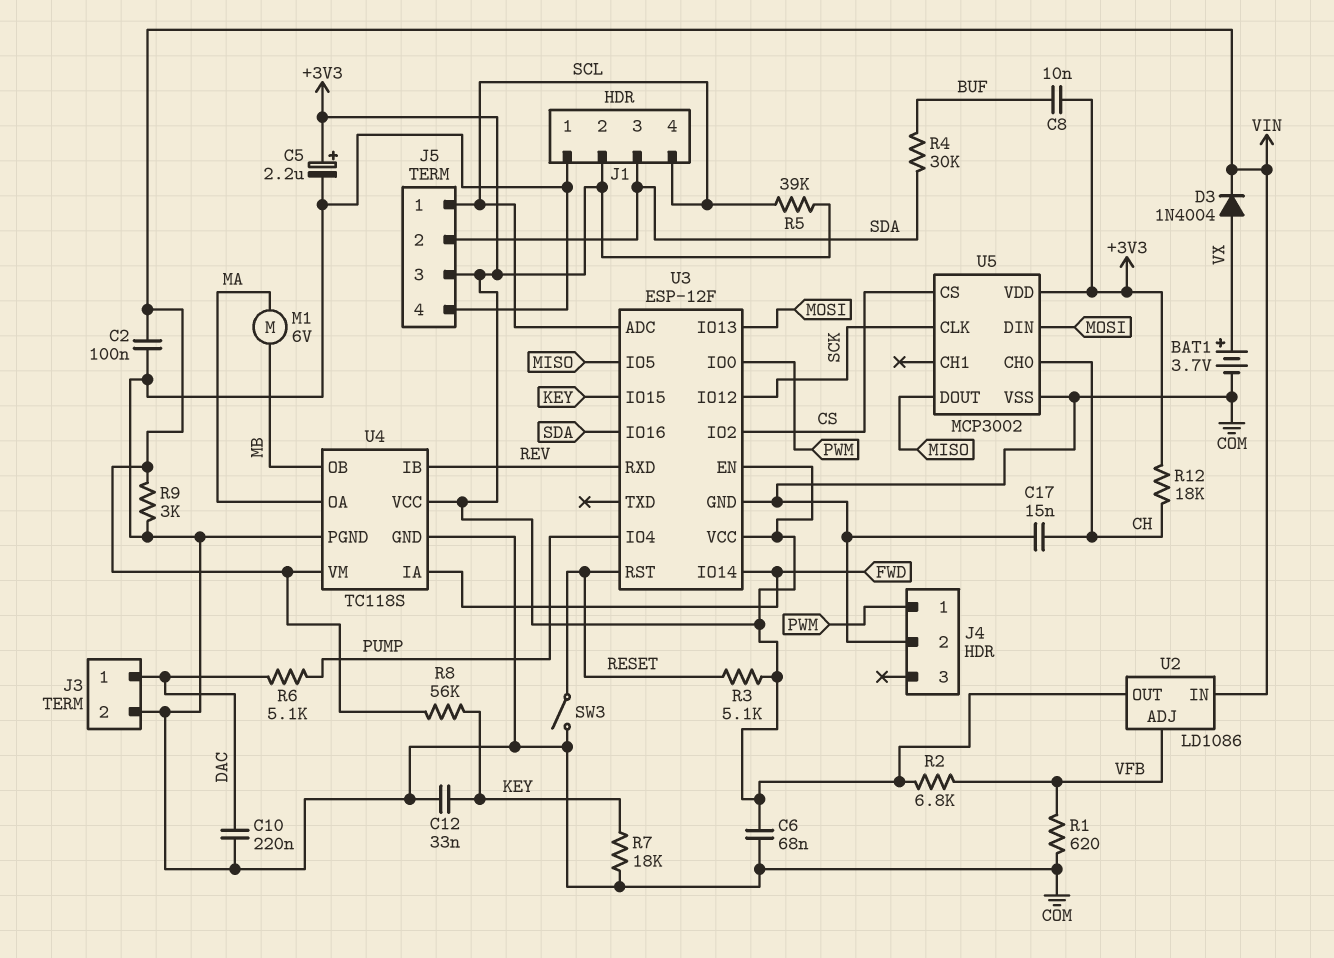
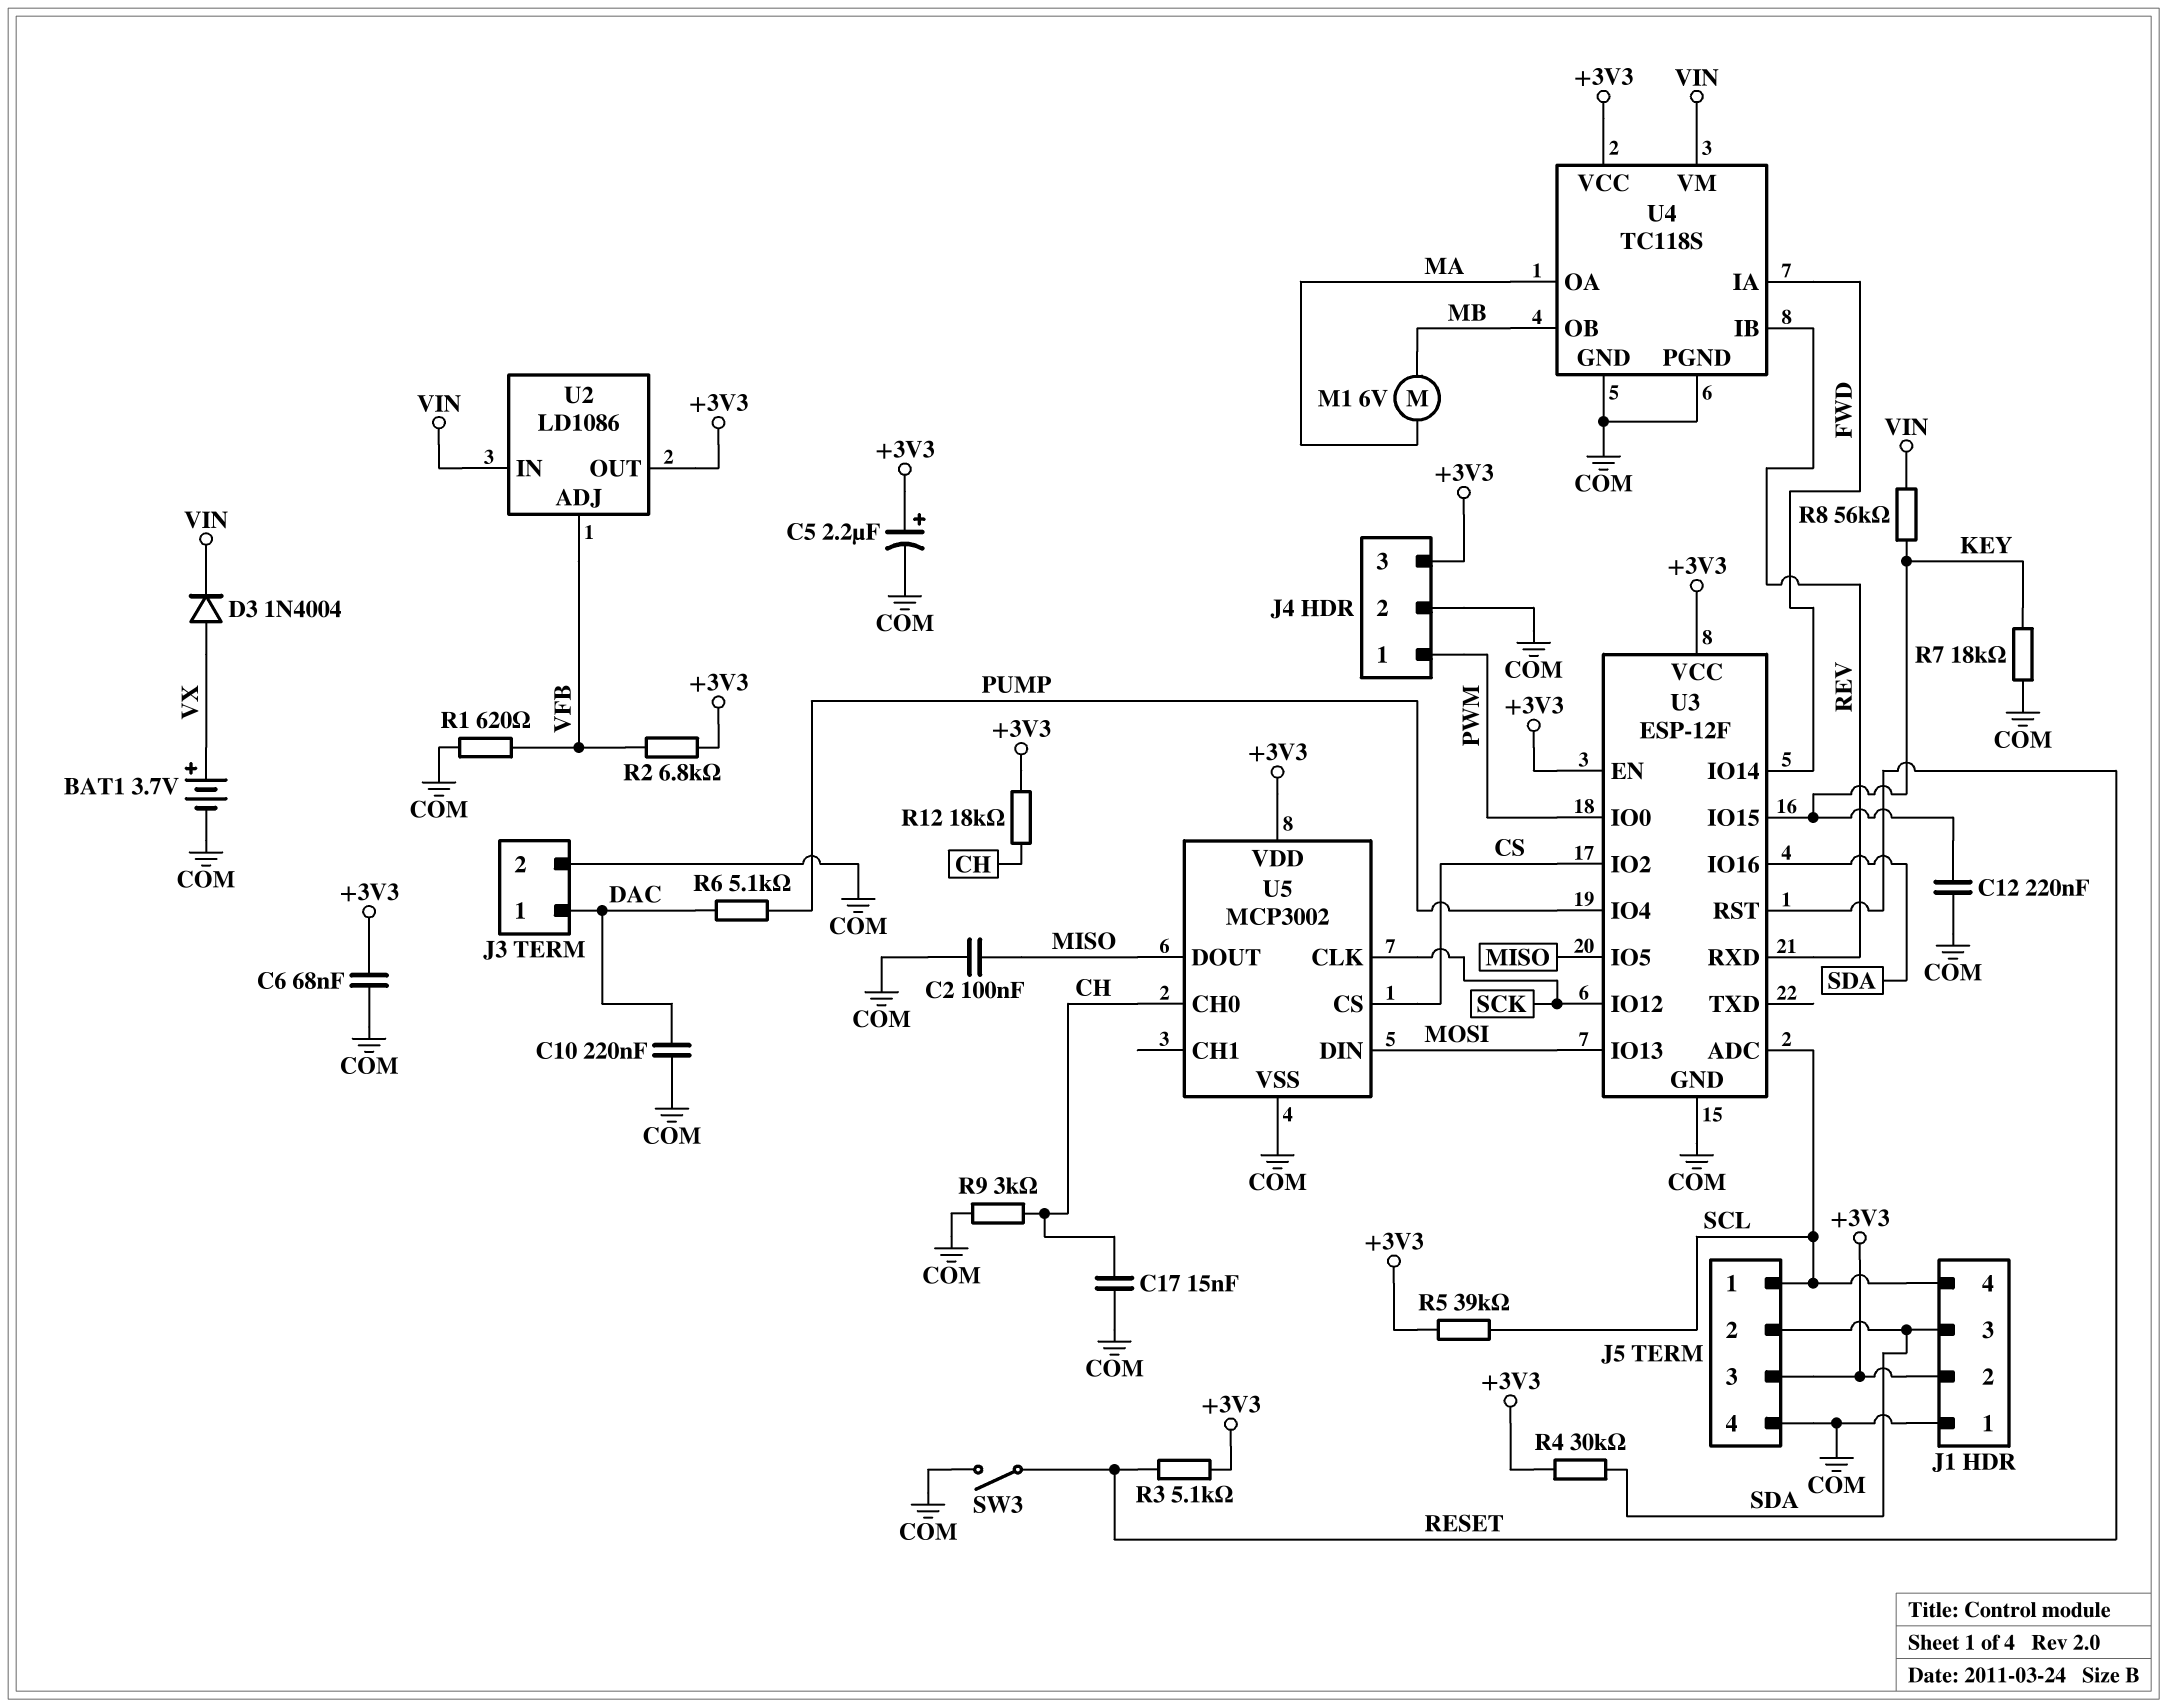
C2: 100nF (COM, VIN) -> 100nF (COM, MISO)
C8: 10nF (+3V3, BUF) -> none
C12: 33nF (COM, KEY) -> 220nF (COM, KEY)
J4 pin 3: none -> +3V3
R4: 30k (BUF, SDA) -> 30k (+3V3, SDA)
R9: 3k (COM, VIN) -> 3k (CH, COM)

